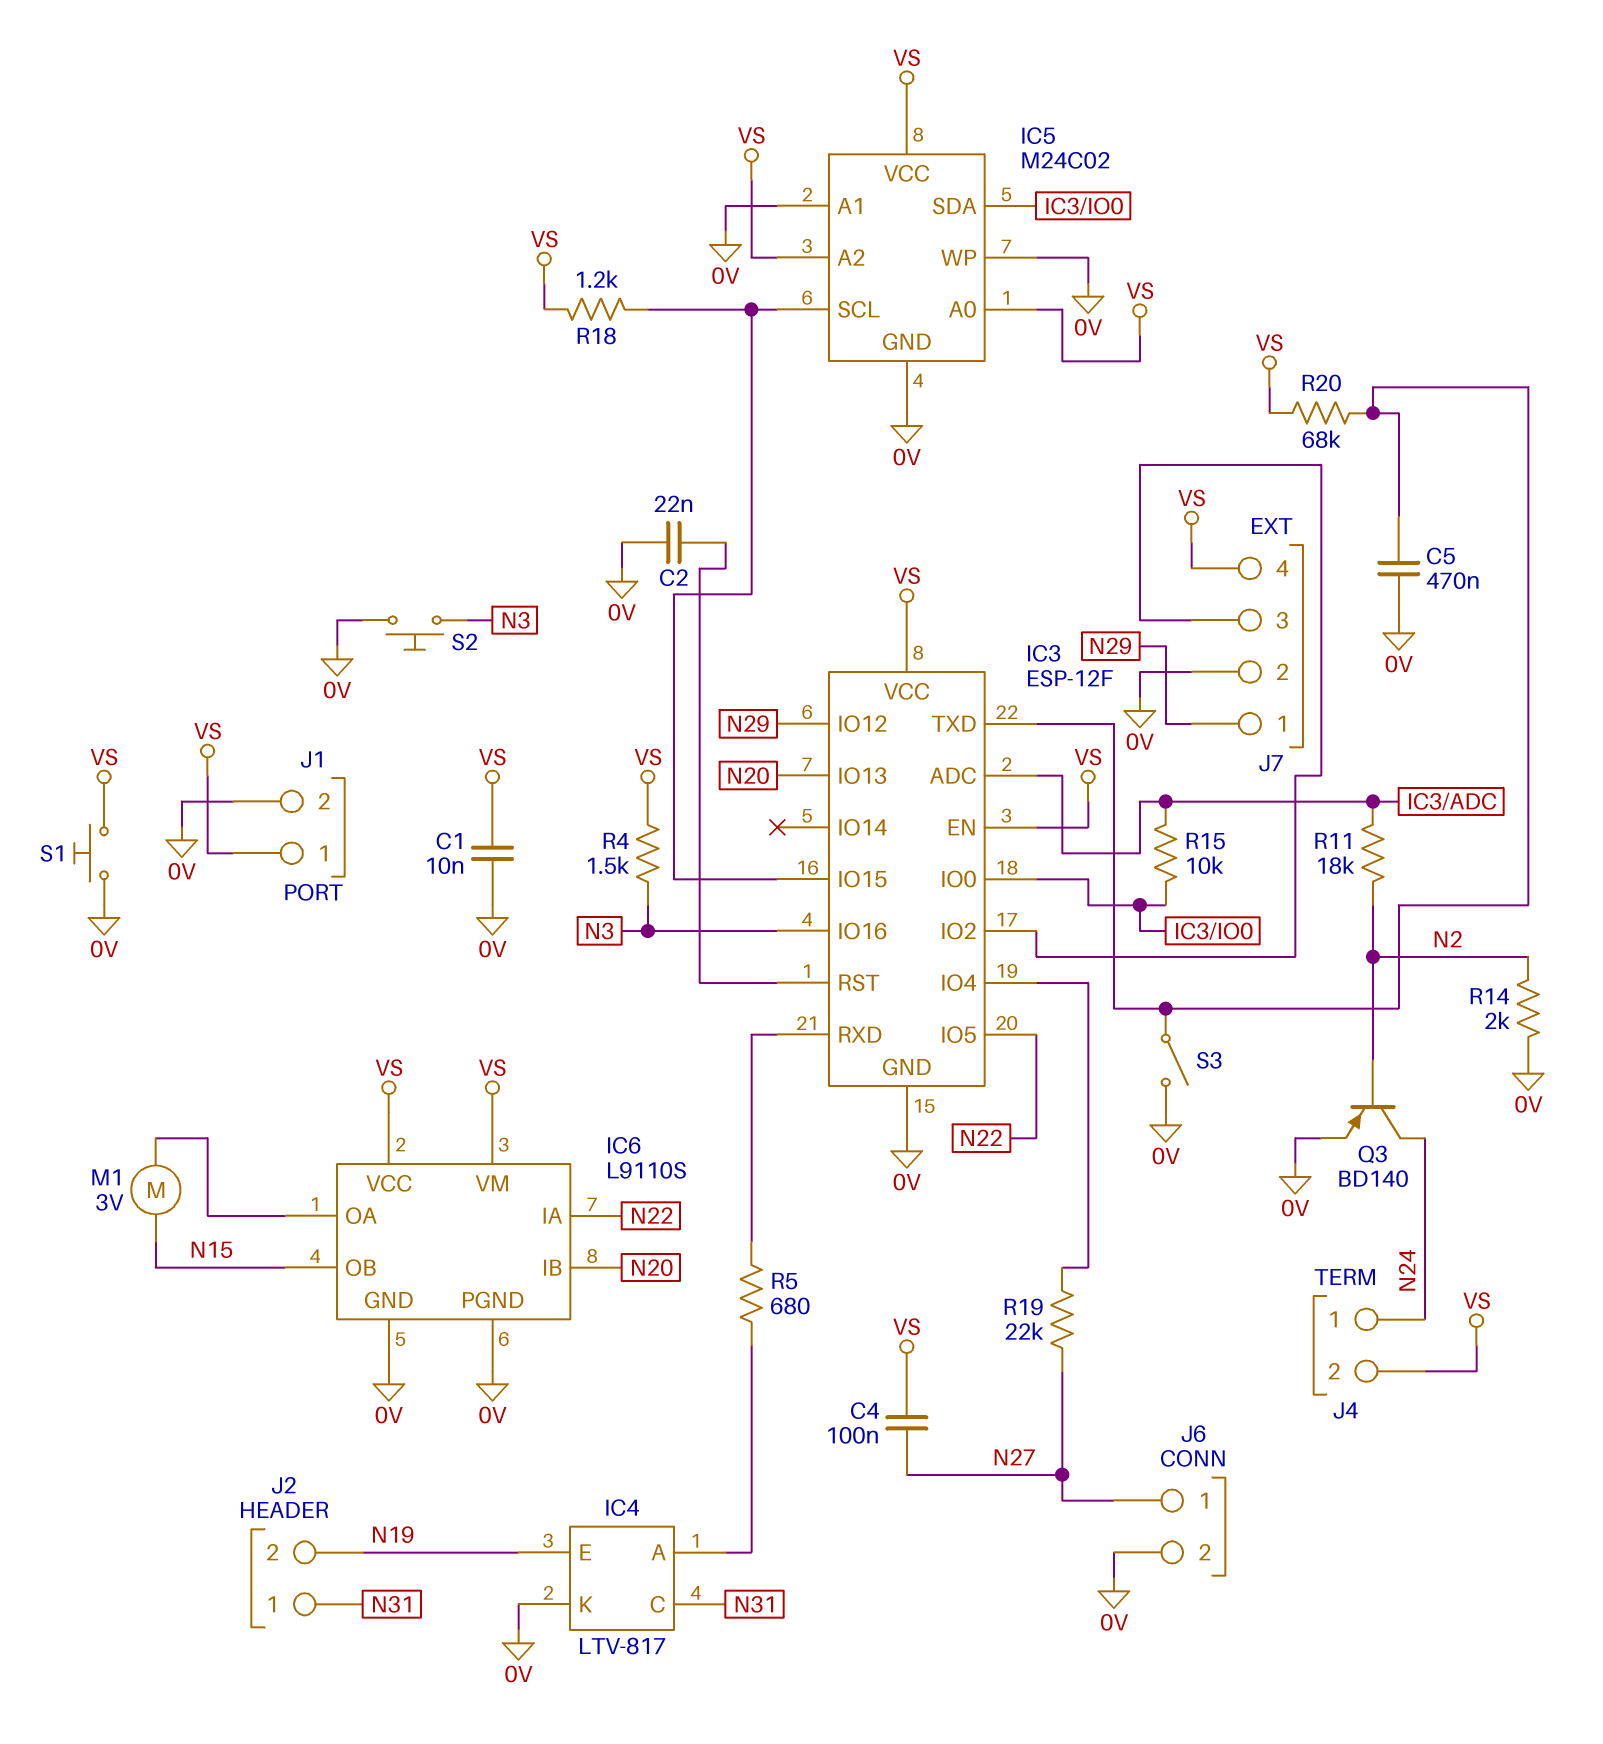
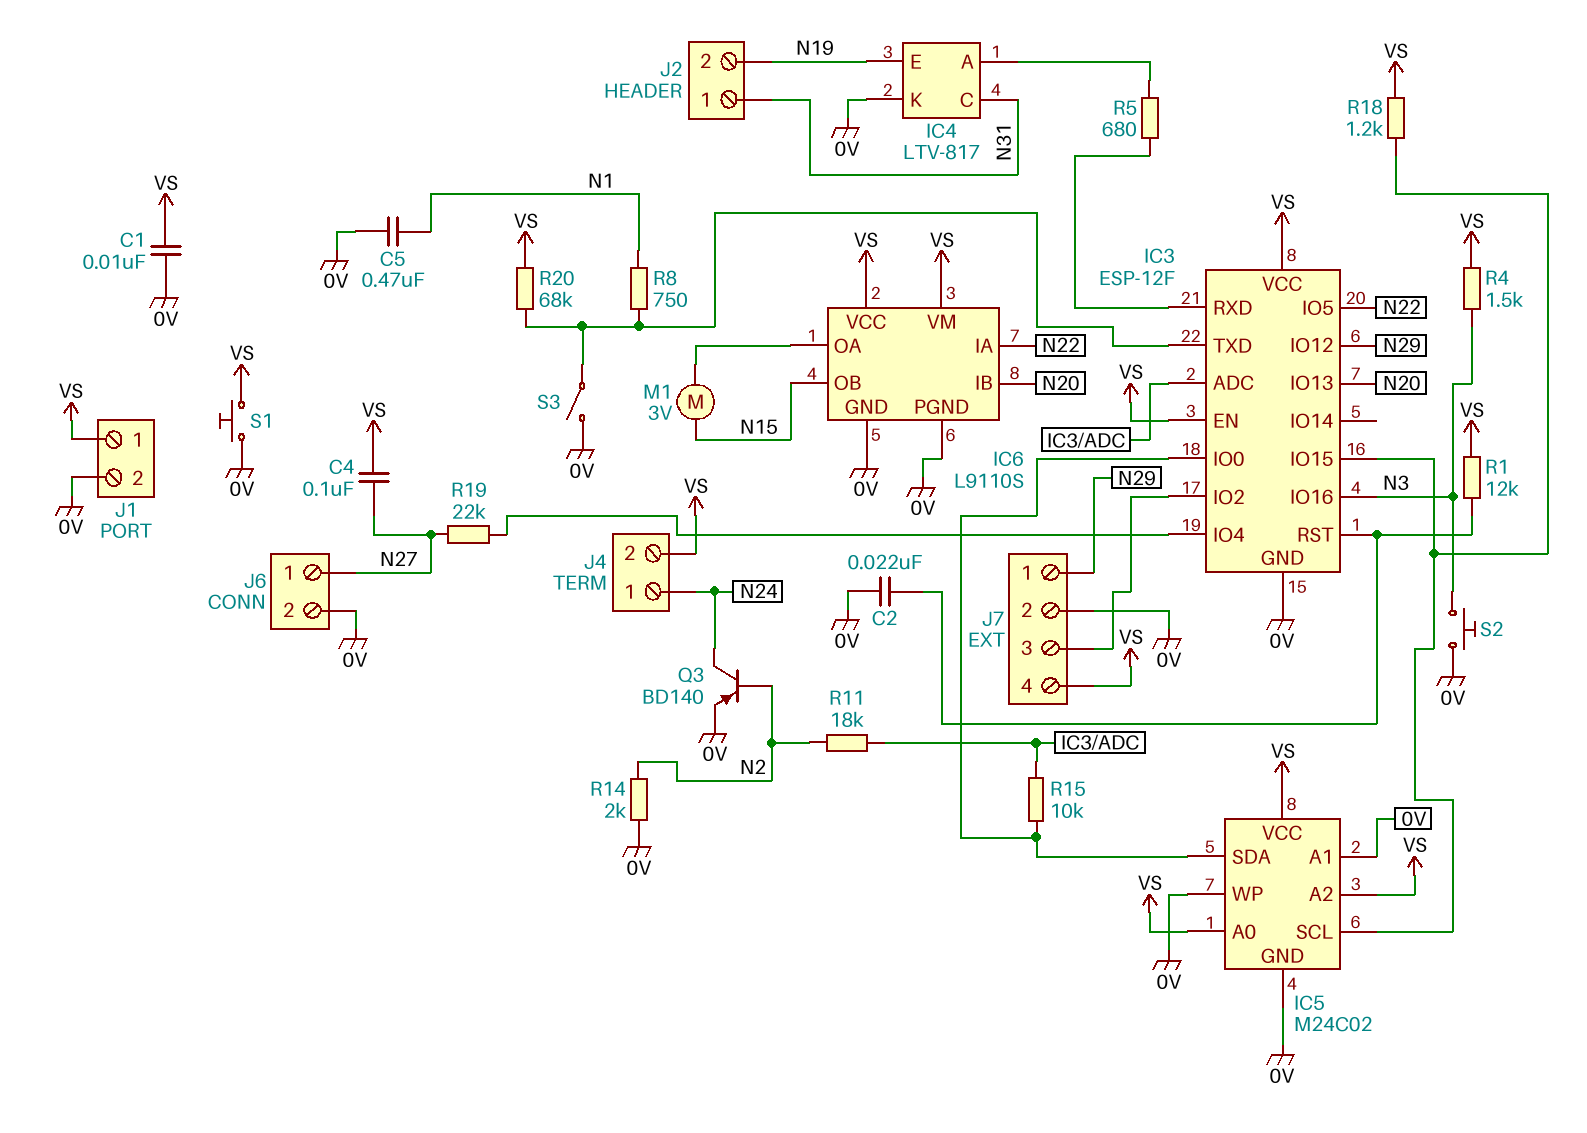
C5: 470nF (0V, IC3/TXD) -> 470nF (0V, N1)
R1: none -> 12k (IC3/RST, VS)
R8: none -> 750 (IC3/TXD, N1)

